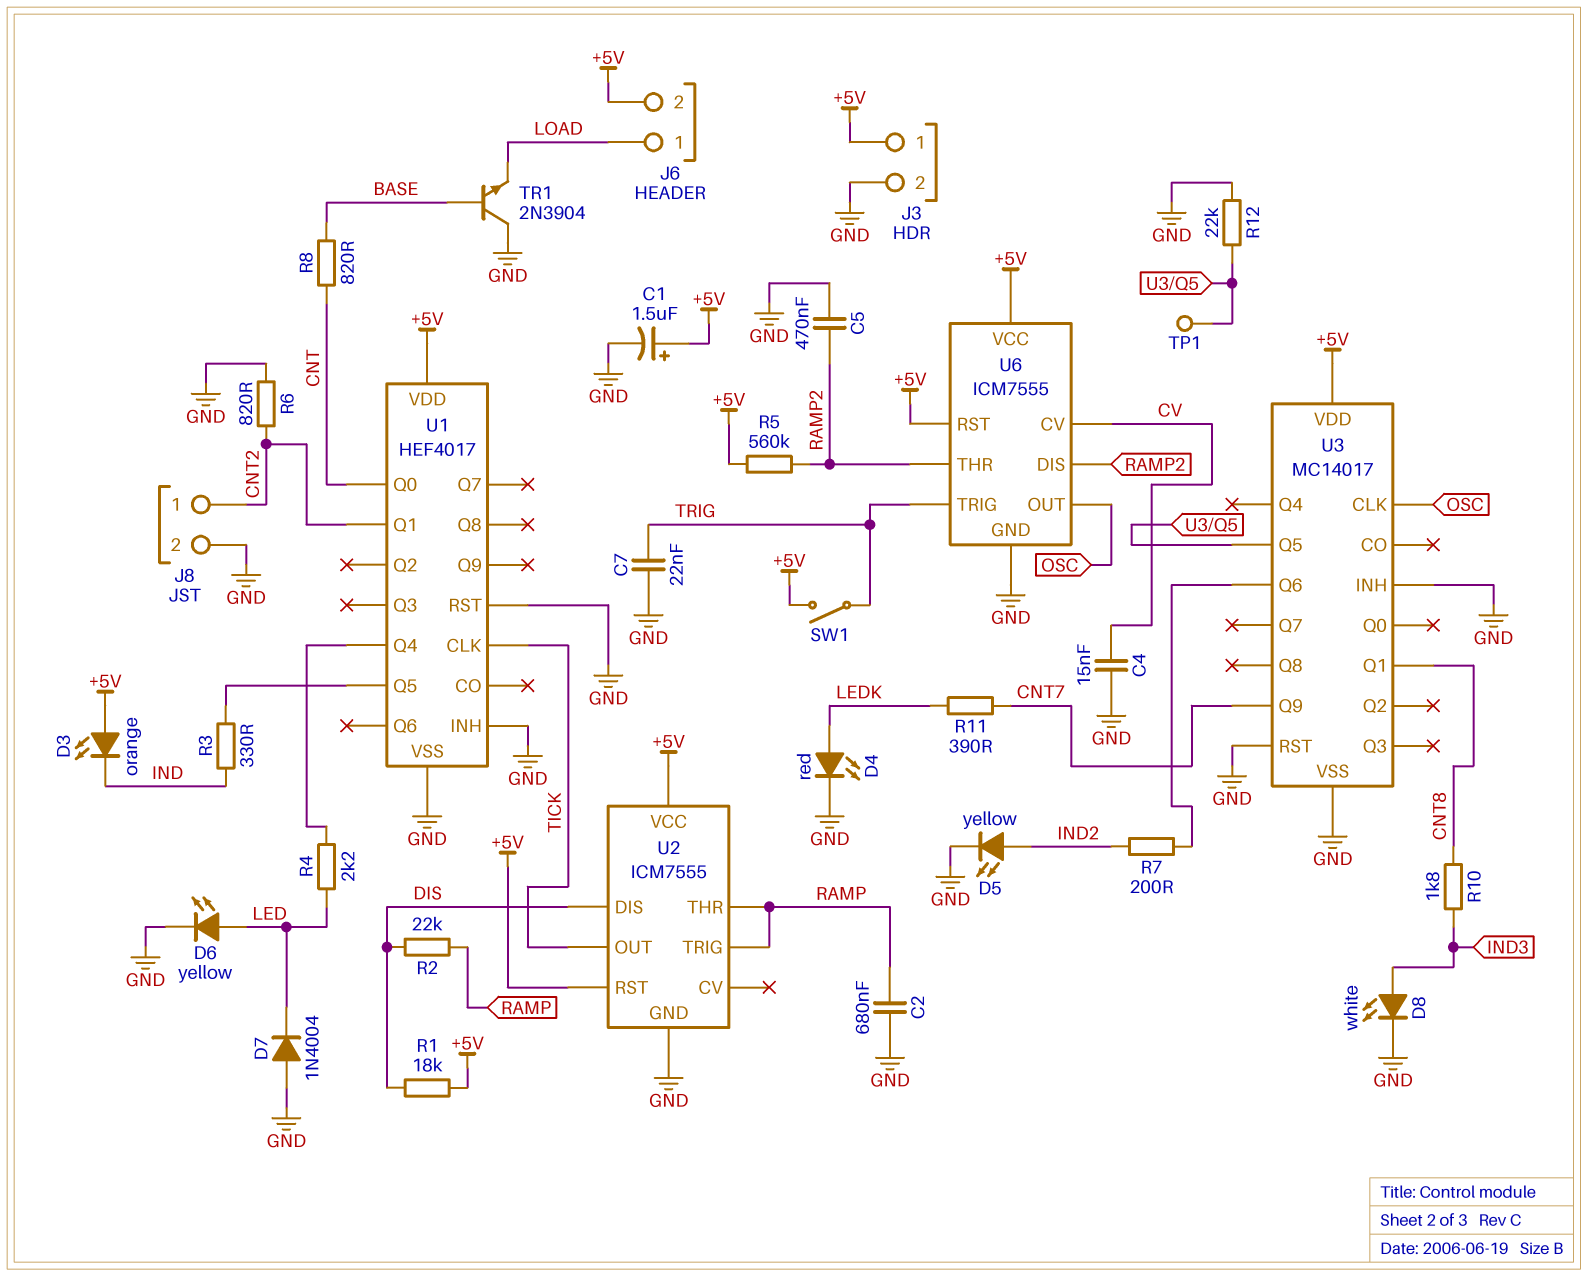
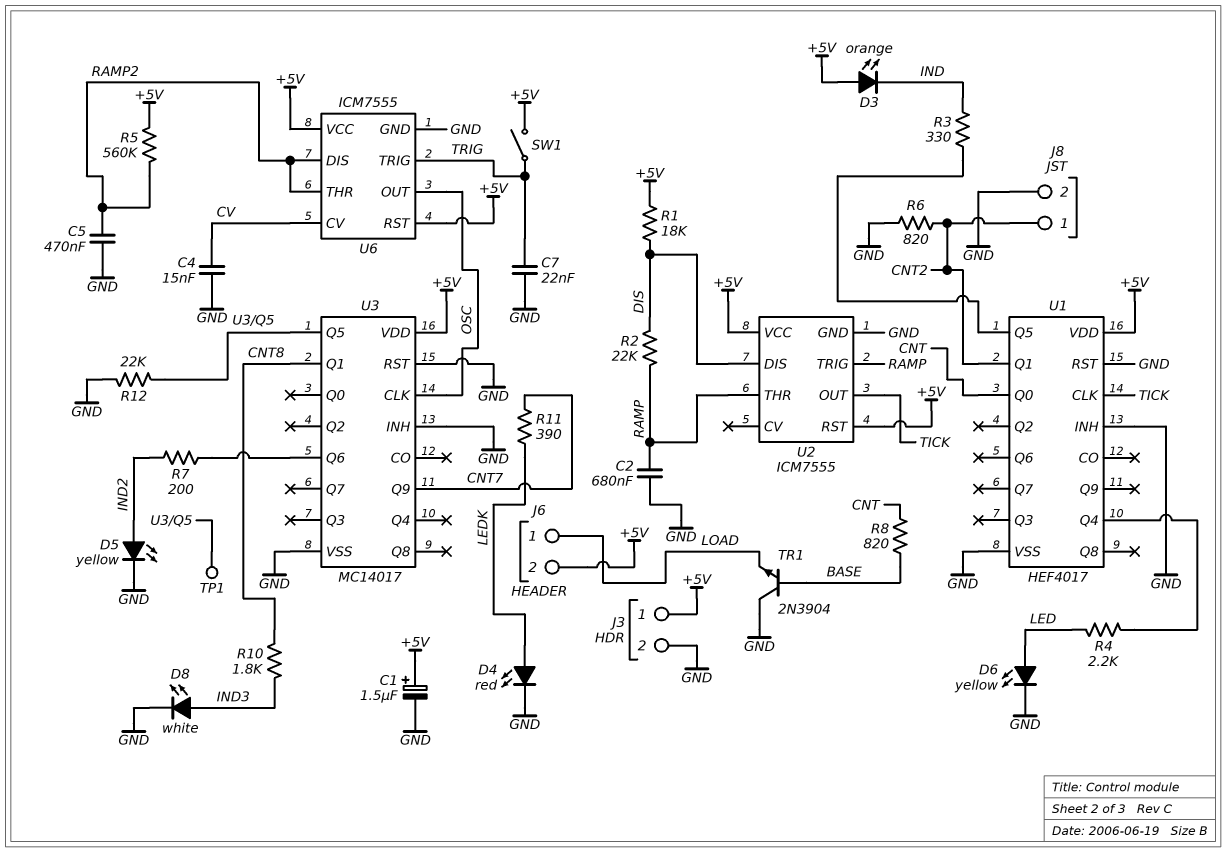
D7: diode 1N4004 (A GND, K LED) -> none

